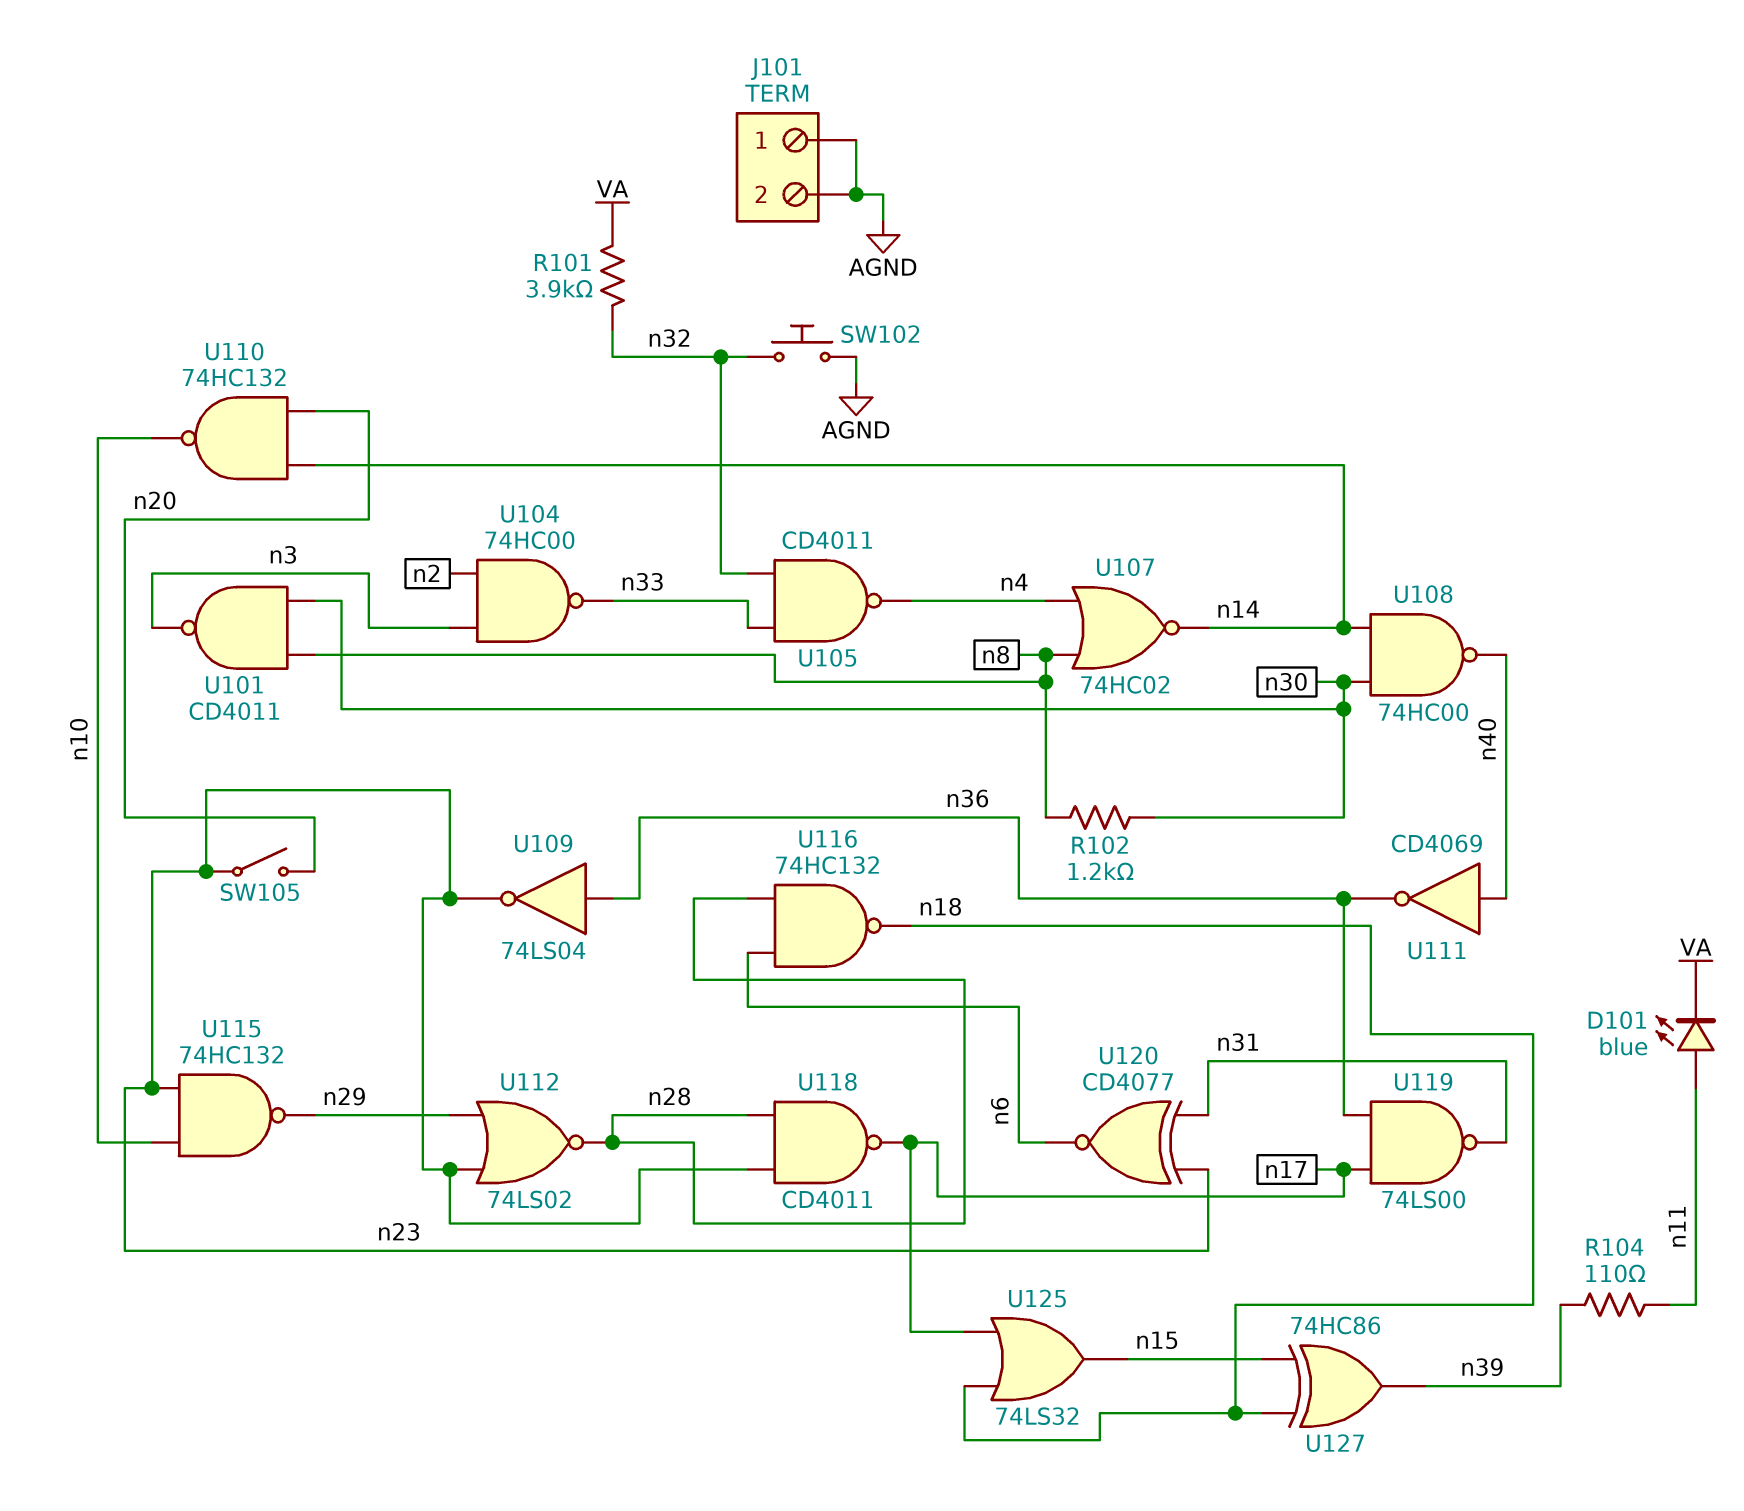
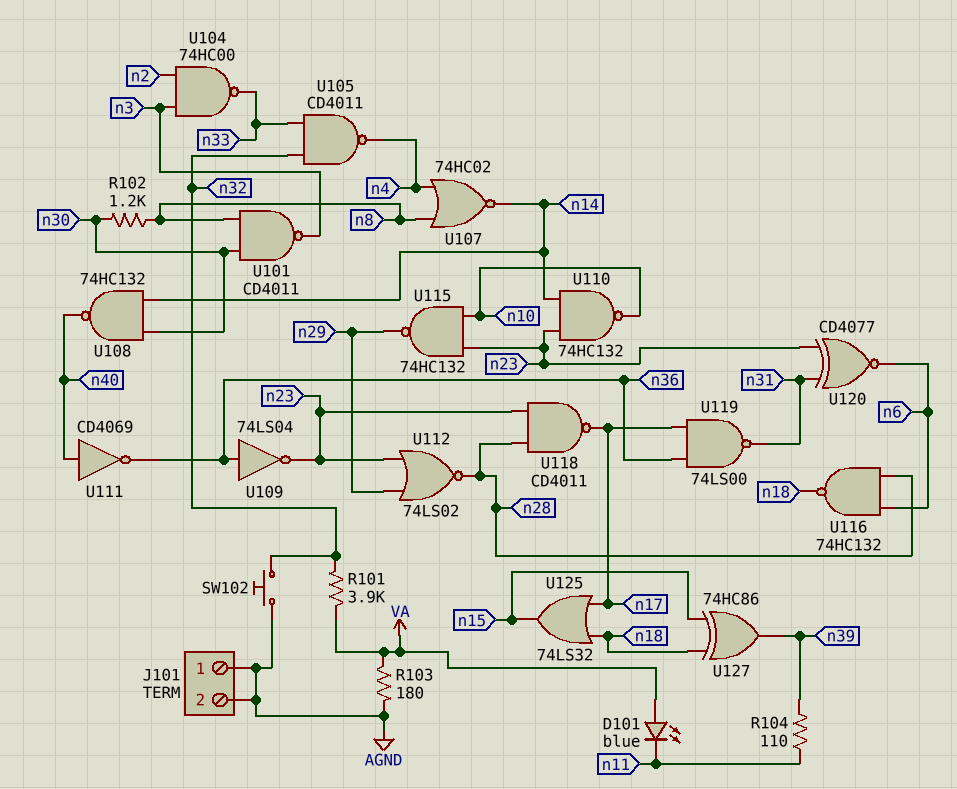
D101: LED blue (A n11, K VA) -> LED blue (A VA, K n11)
R103: none -> 180 (AGND, VA)
SW105: switch (n20, n23) -> none
U108: NAND 74HC00 (in n14, in n30, out n40) -> NAND 74HC132 (in n14, in n30, out n40)
U110: NAND 74HC132 (in n14, in n20, out n10) -> NAND 74HC132 (in n14, in n23, out n10)

